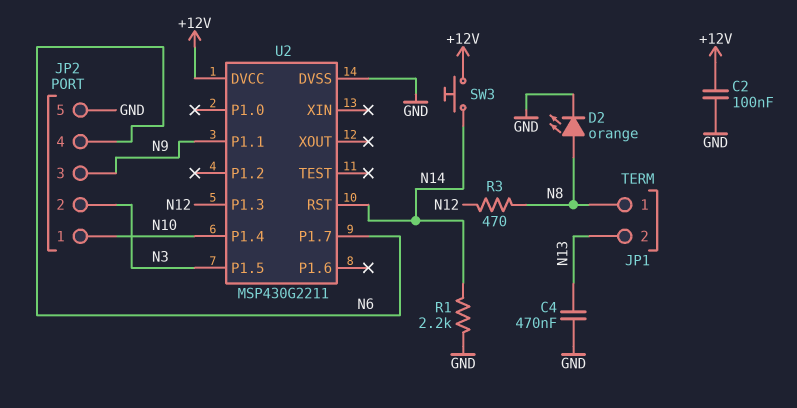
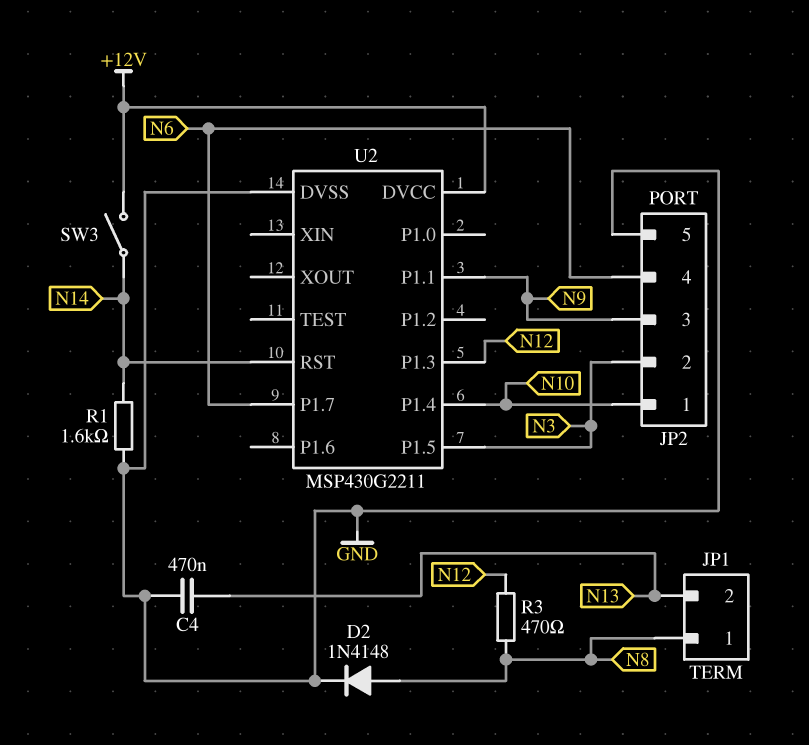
C2: 100nF (+12V, GND) -> none
D2: LED orange (A N8, K GND) -> diode 1N4148 (A N8, K GND)
R1: 2.2k (GND, N14) -> 1.6k (GND, N14)
SW3: button (+12V, N14) -> switch (+12V, N14)

